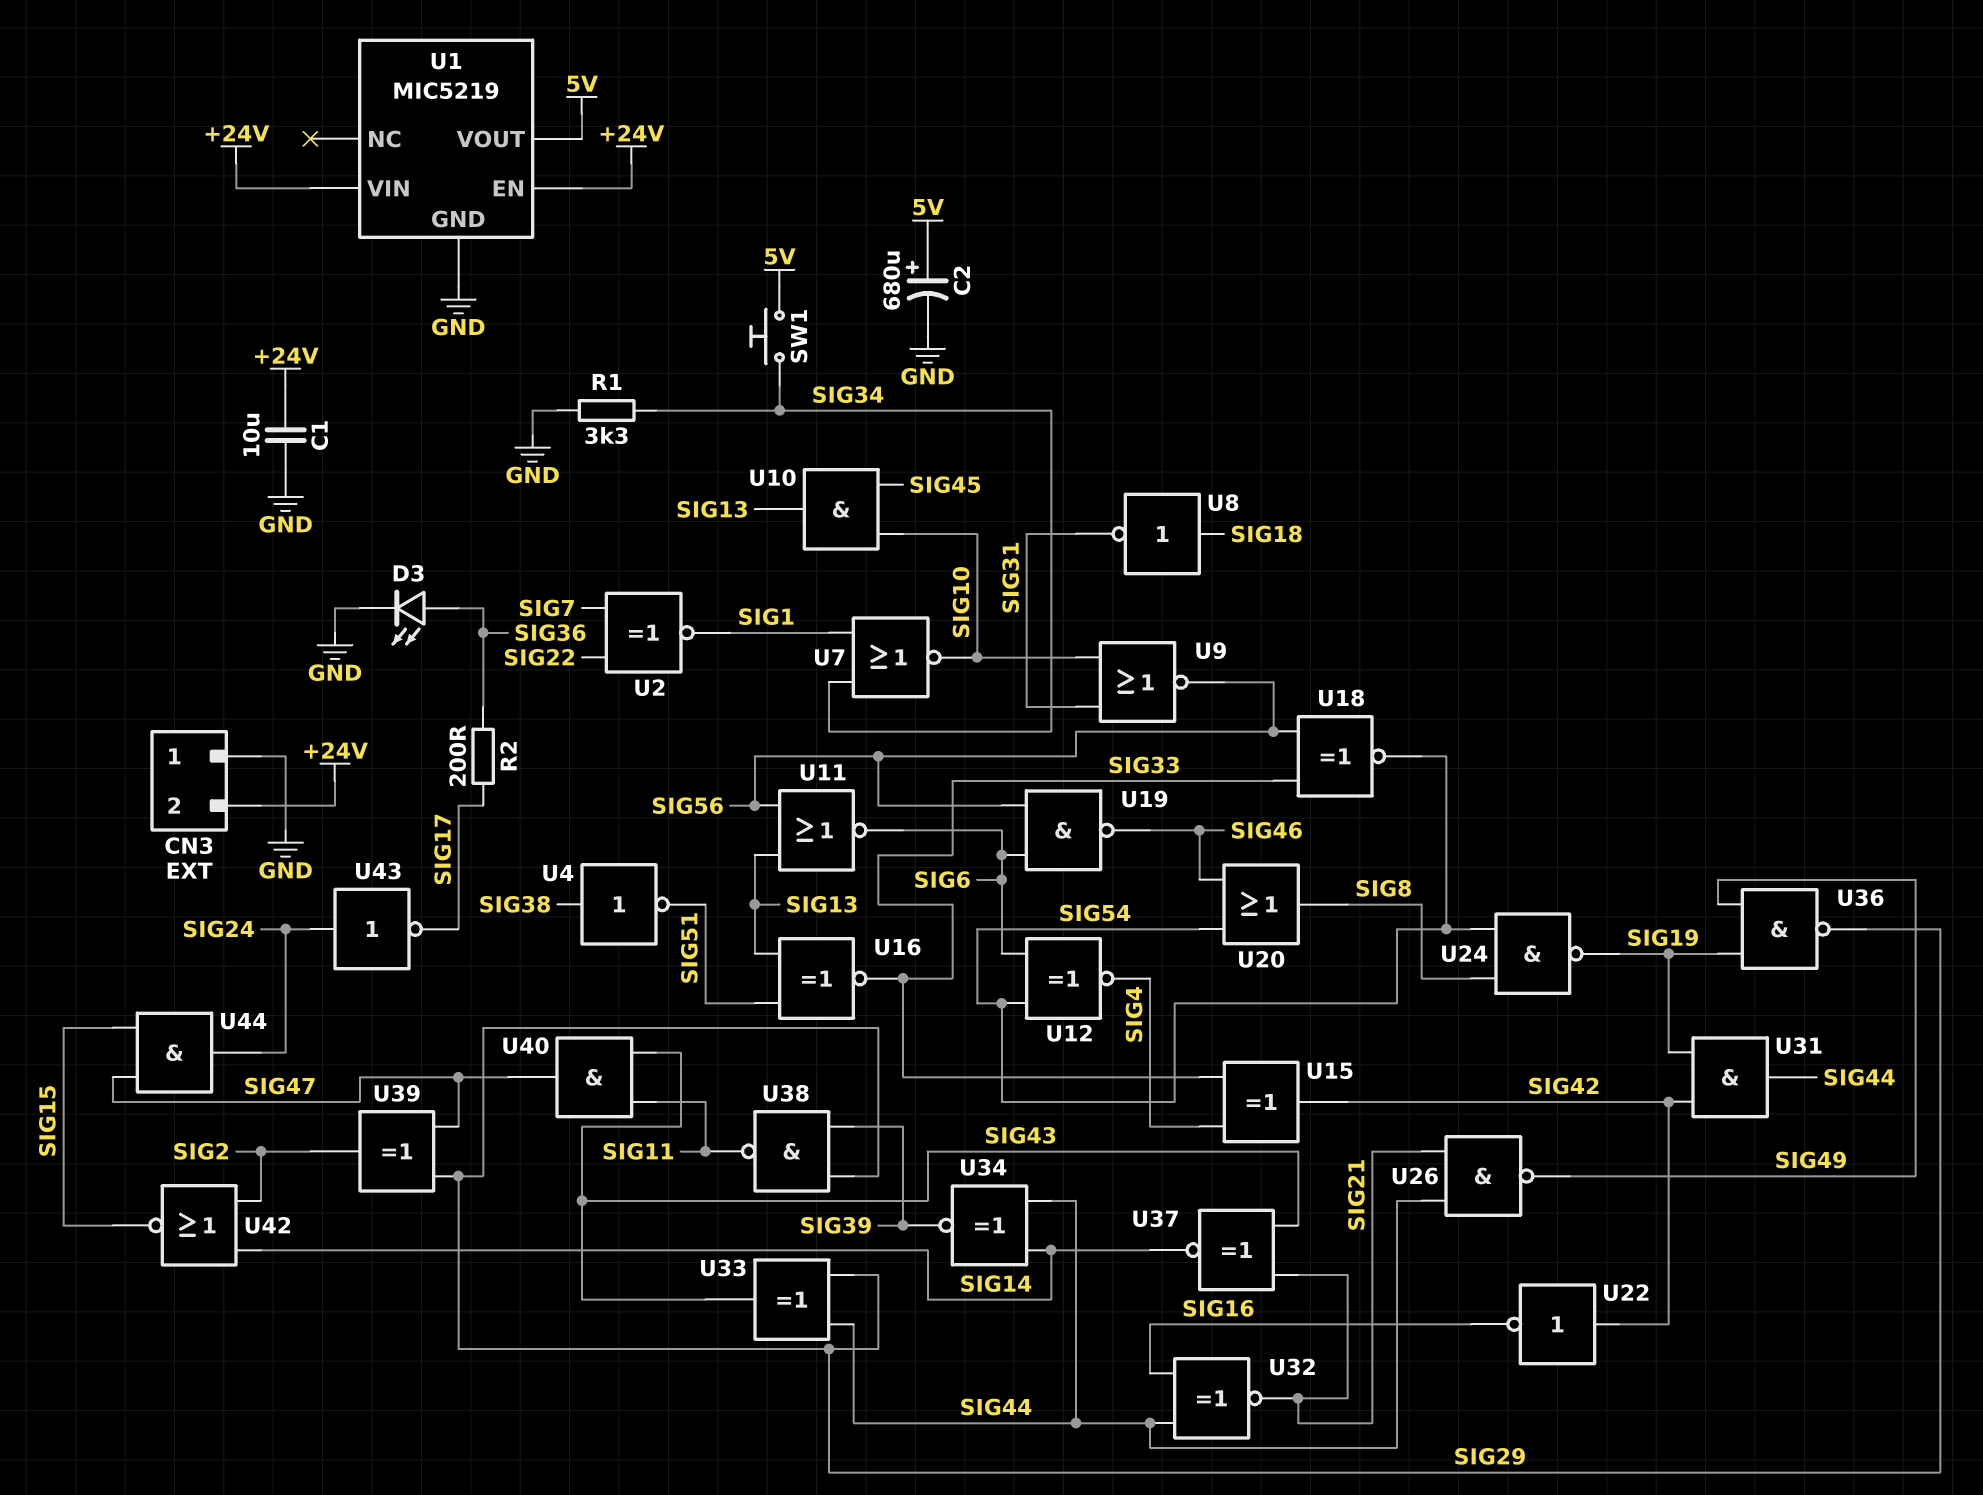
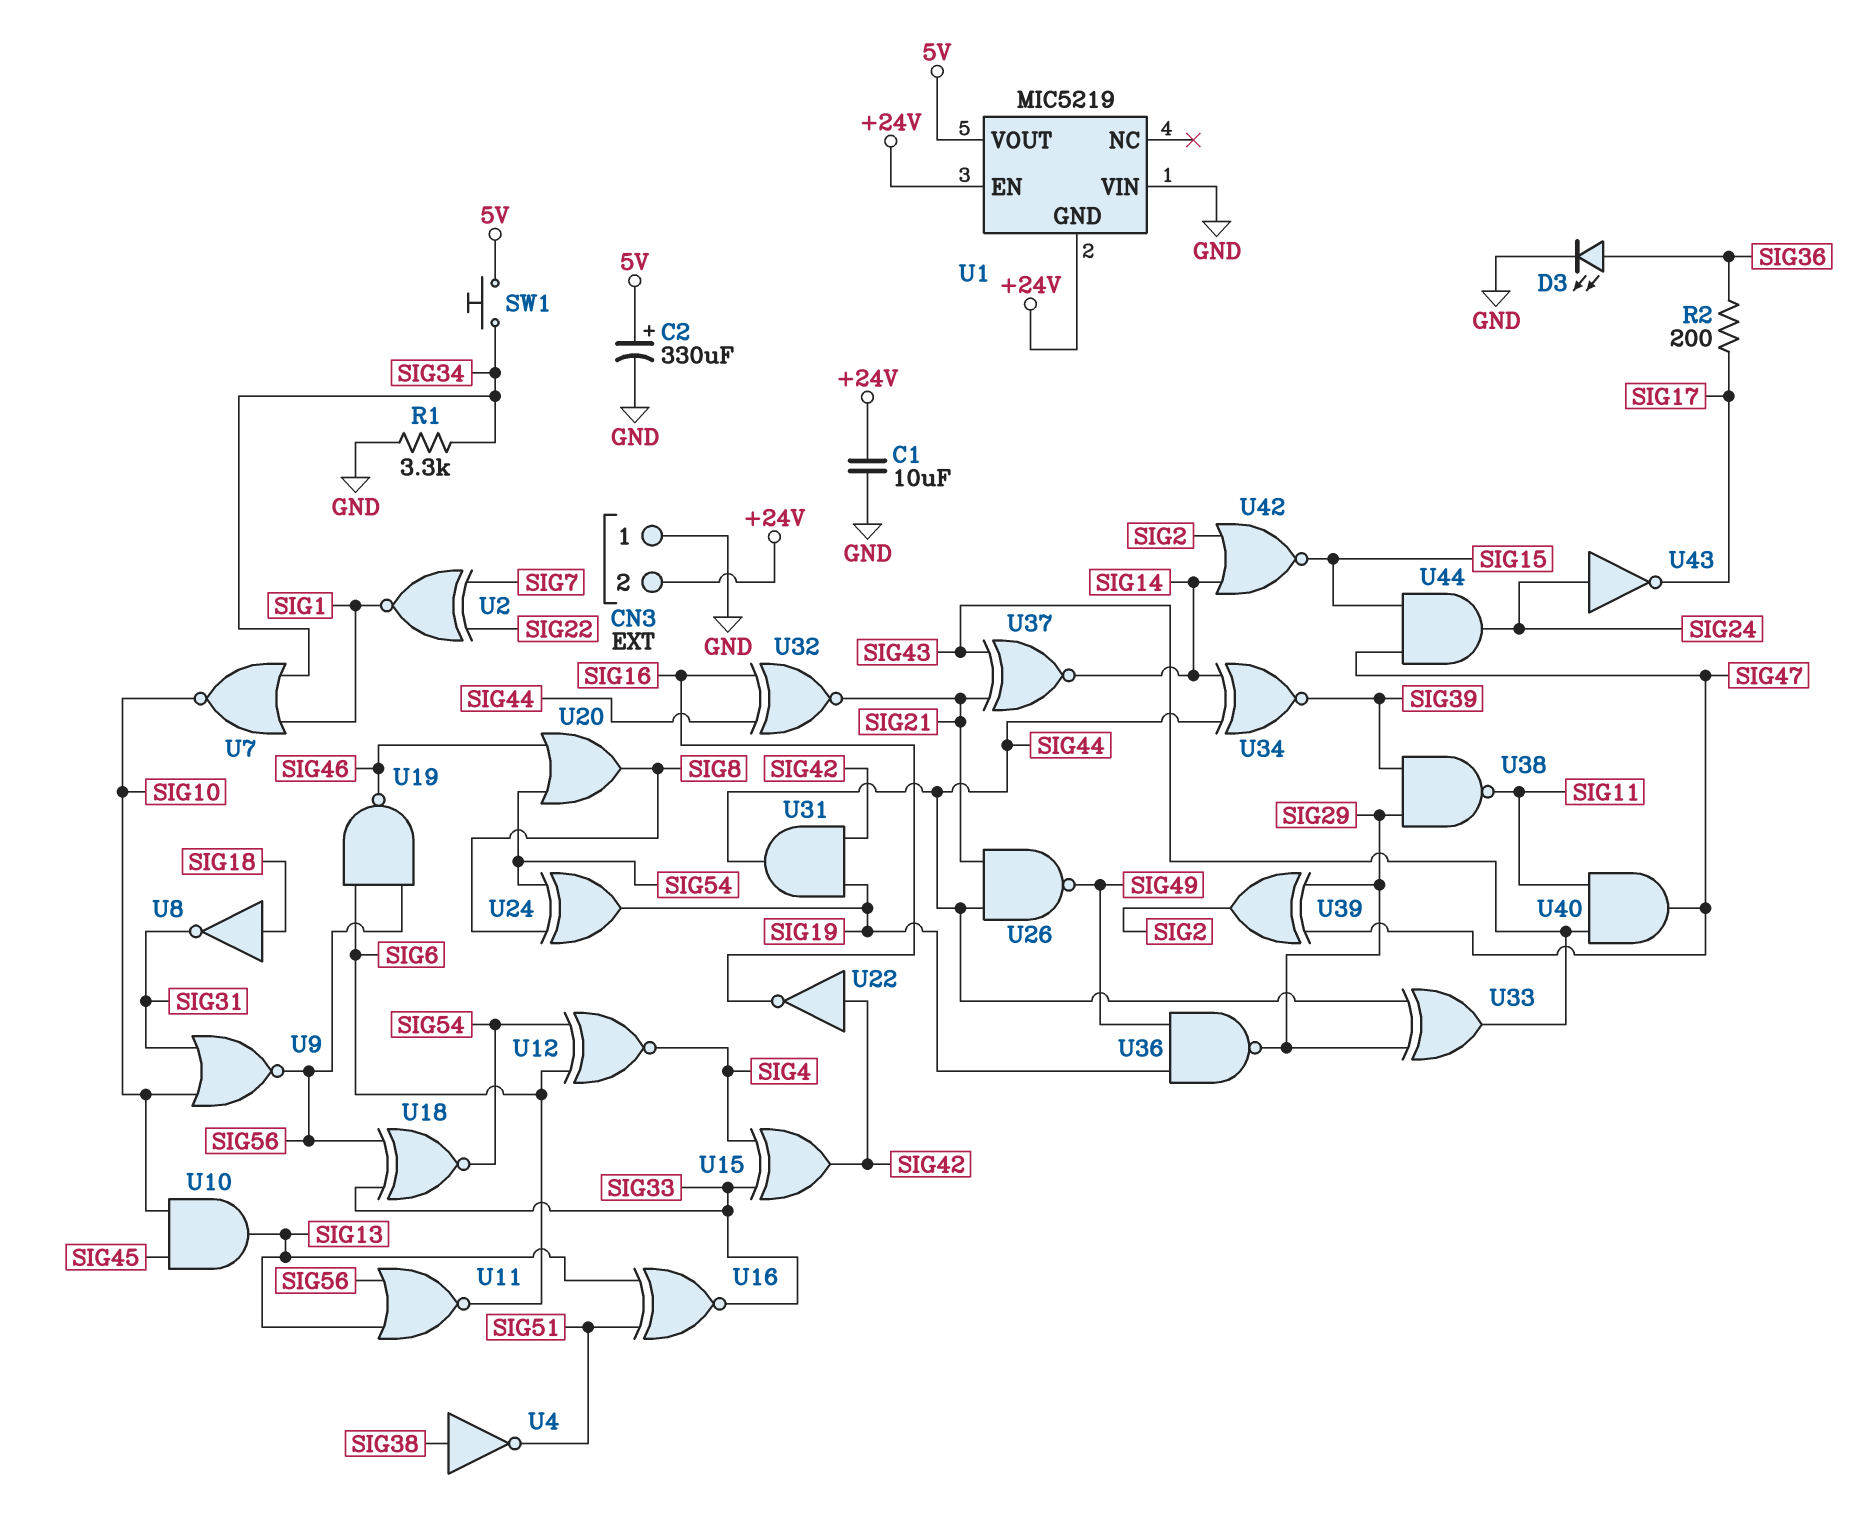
C2: 680uF (plus 5V, minus GND) -> 330uF (plus 5V, minus GND)
U1 pin GND: GND -> +24V
U1 pin VIN: +24V -> GND
U24: NAND (in SIG8, in SIG54, out SIG19) -> XOR (in SIG8, in SIG54, out SIG19)

